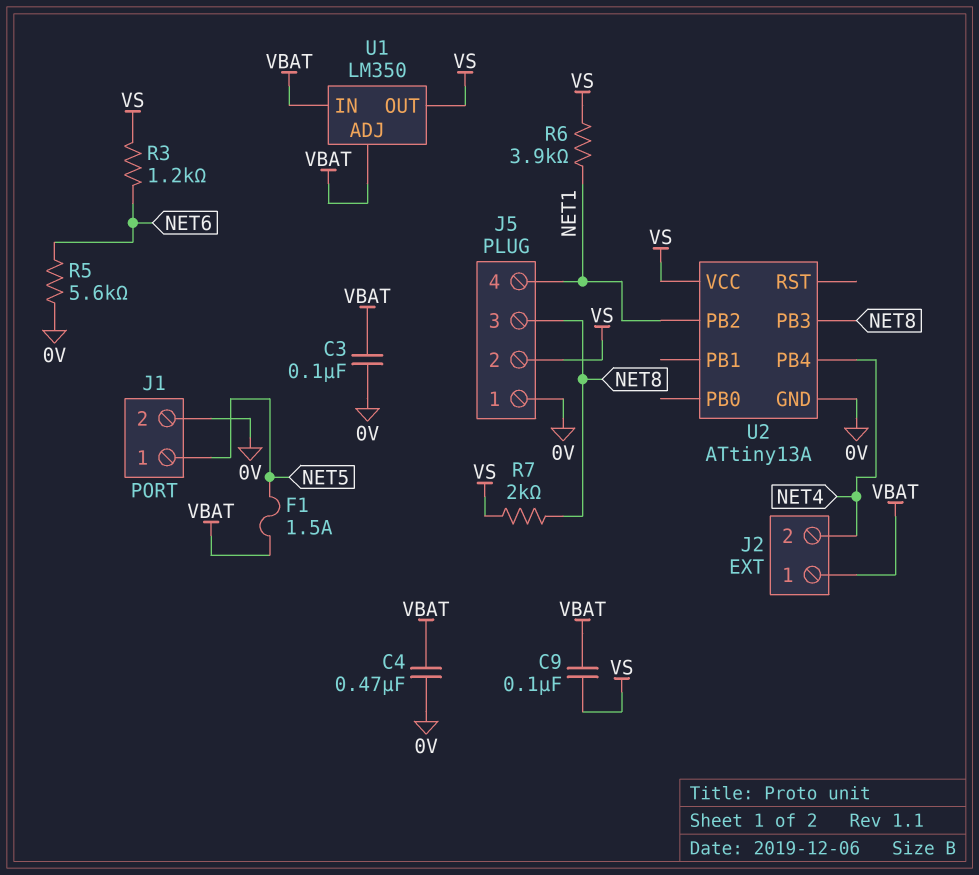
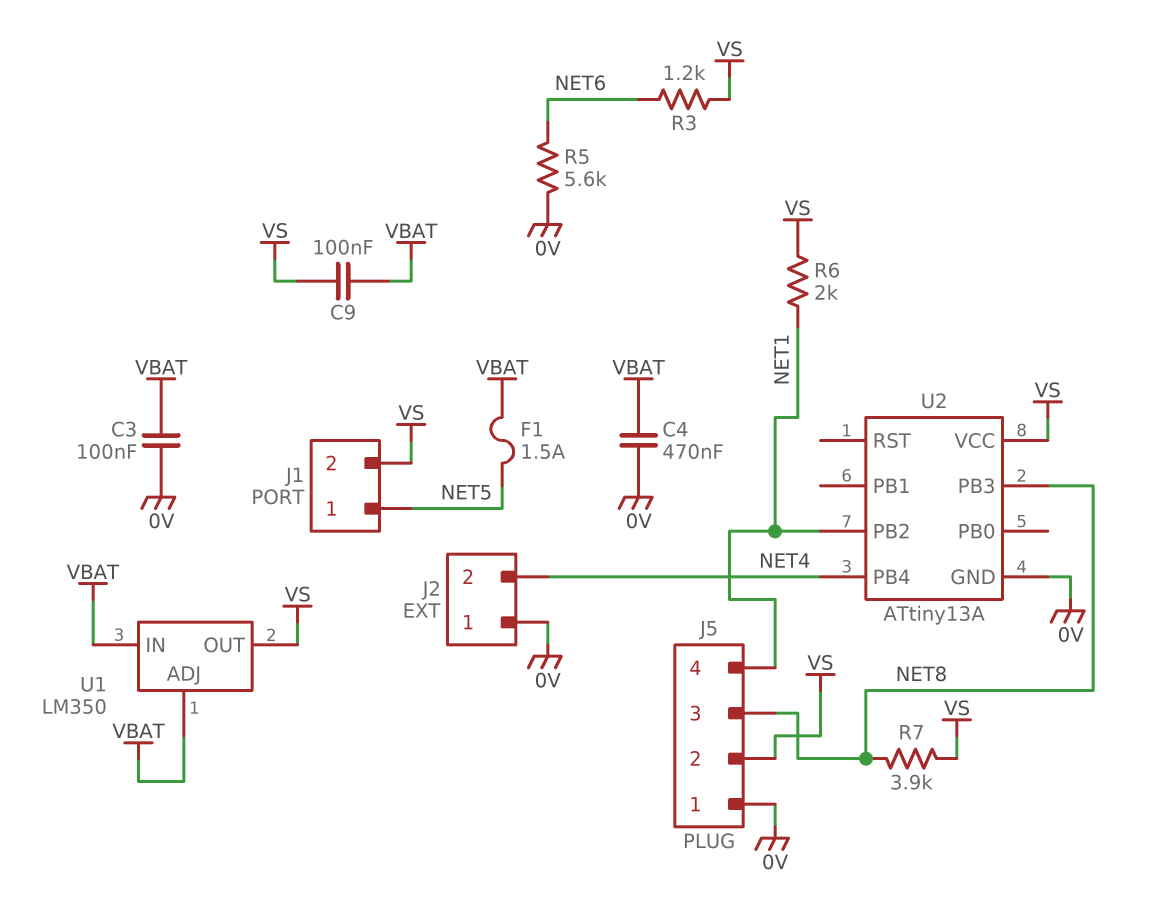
J1 pin 2: 0V -> VS
J2 pin 1: VBAT -> 0V
R6: 3.9k (NET1, VS) -> 2k (NET1, VS)
R7: 2k (NET8, VS) -> 3.9k (NET8, VS)

